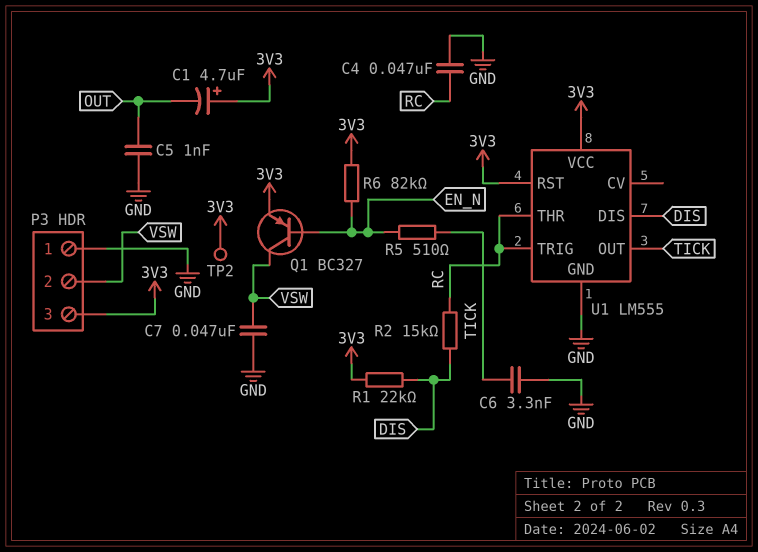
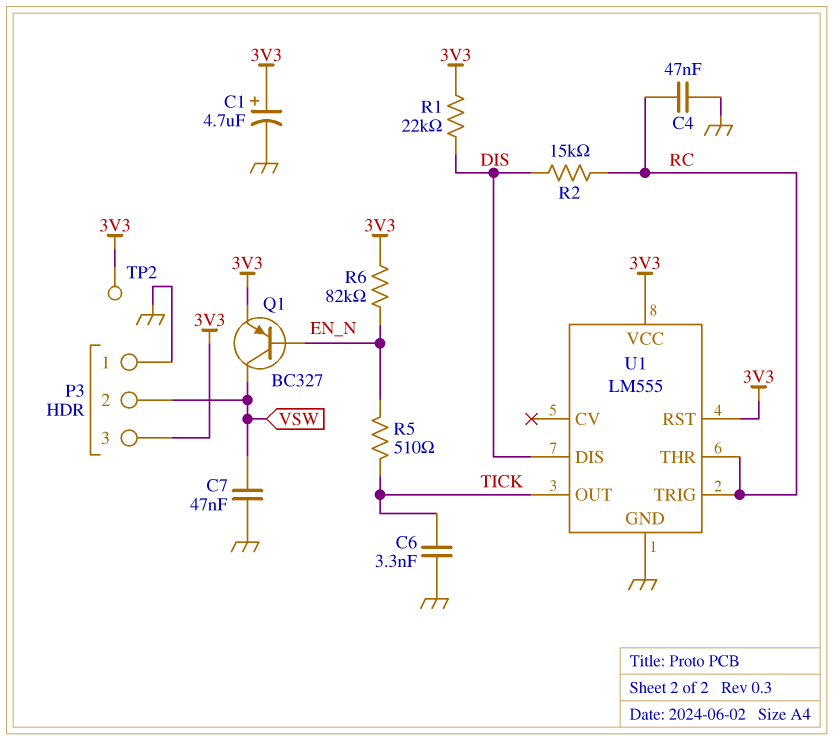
C1: 4.7uF (plus 3V3, minus OUT) -> 4.7uF (plus 3V3, minus GND)
C5: 1nF (GND, OUT) -> none

